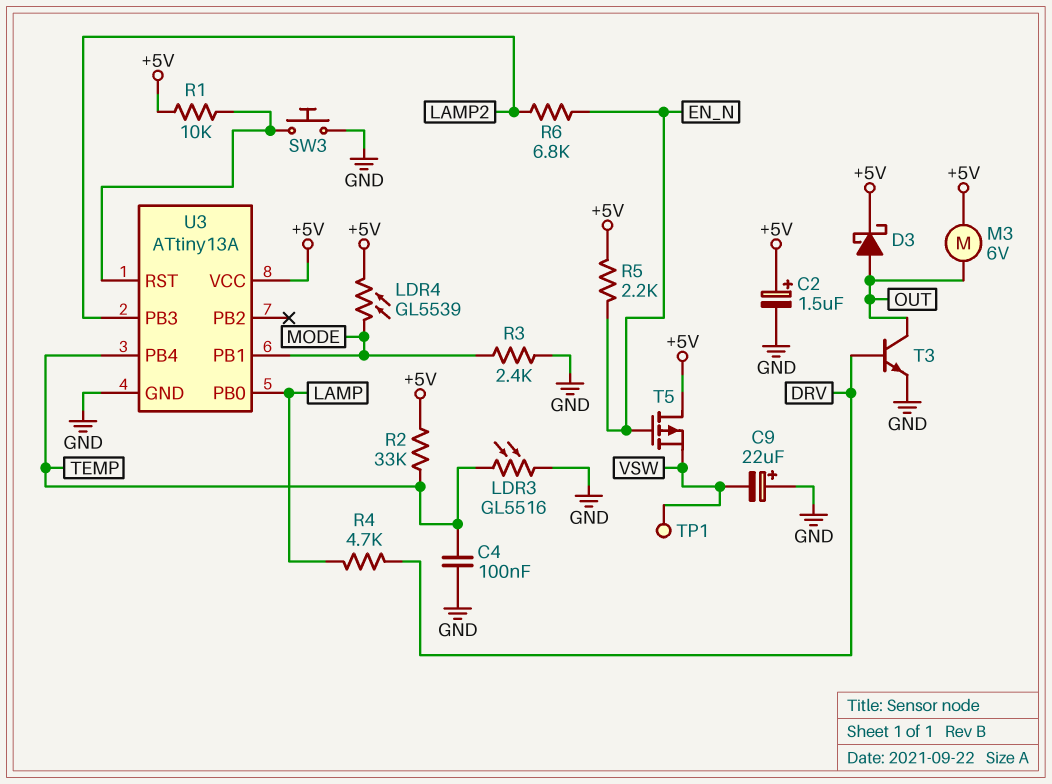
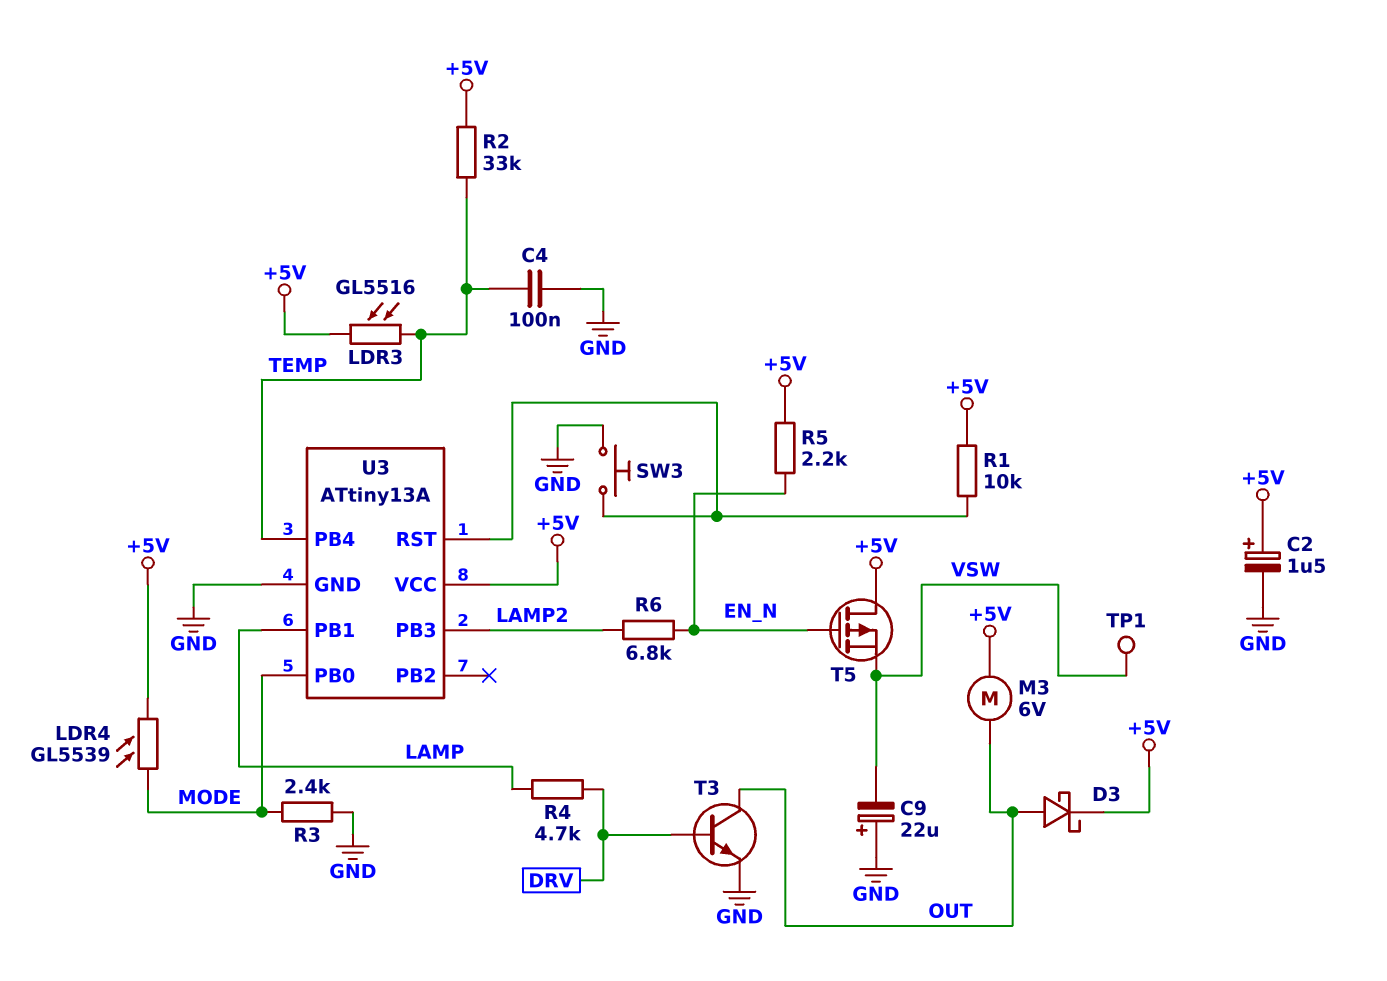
LDR3: GL5516 (GND, TEMP) -> GL5516 (+5V, TEMP)
U3 pin PB0: LAMP -> MODE
U3 pin PB1: MODE -> LAMP

